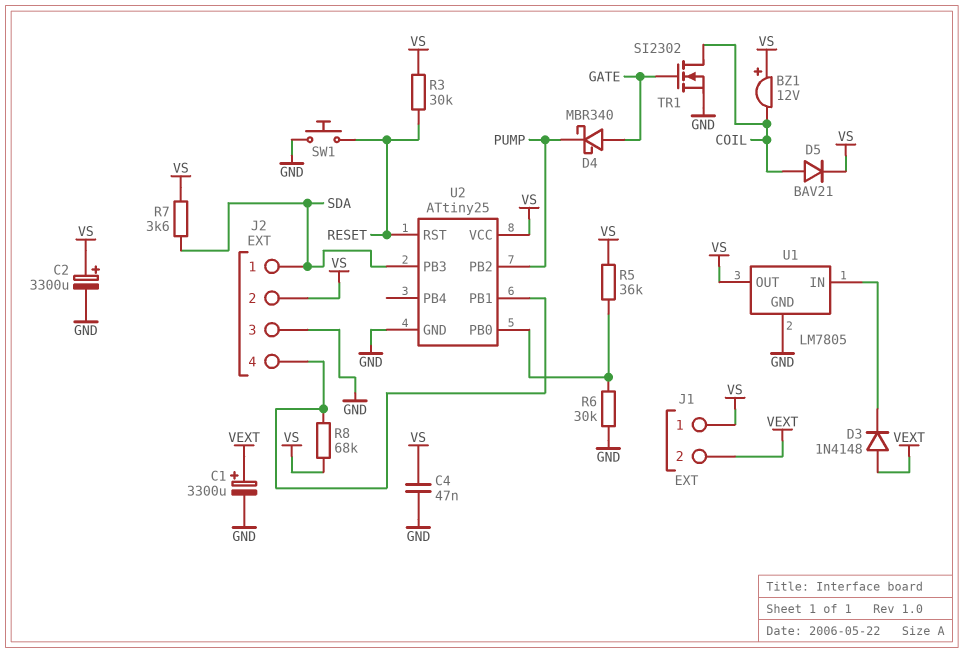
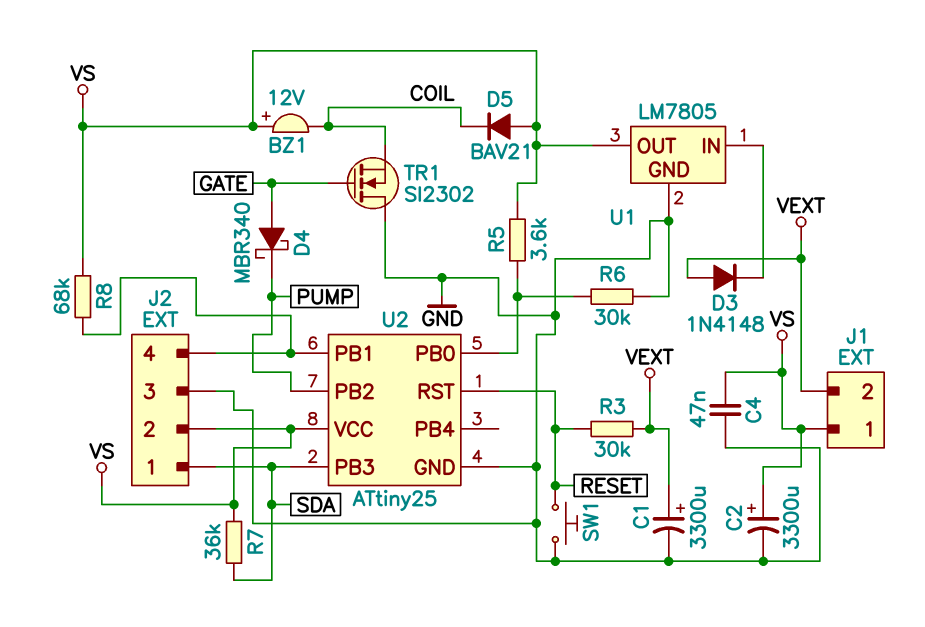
D5: diode BAV21 (A COIL, K VS) -> diode BAV21 (A VS, K COIL)
R3: 30k (RESET, VS) -> 30k (RESET, VEXT)
R5: 36k (U2/PB0, VS) -> 3.6k (U2/PB0, VS)
R7: 3.6k (SDA, VS) -> 36k (SDA, VS)
TR1: NMOS SI2302 (G GATE, D COIL, S GND) -> NMOS SI2302 (G GATE, D GND, S COIL)

